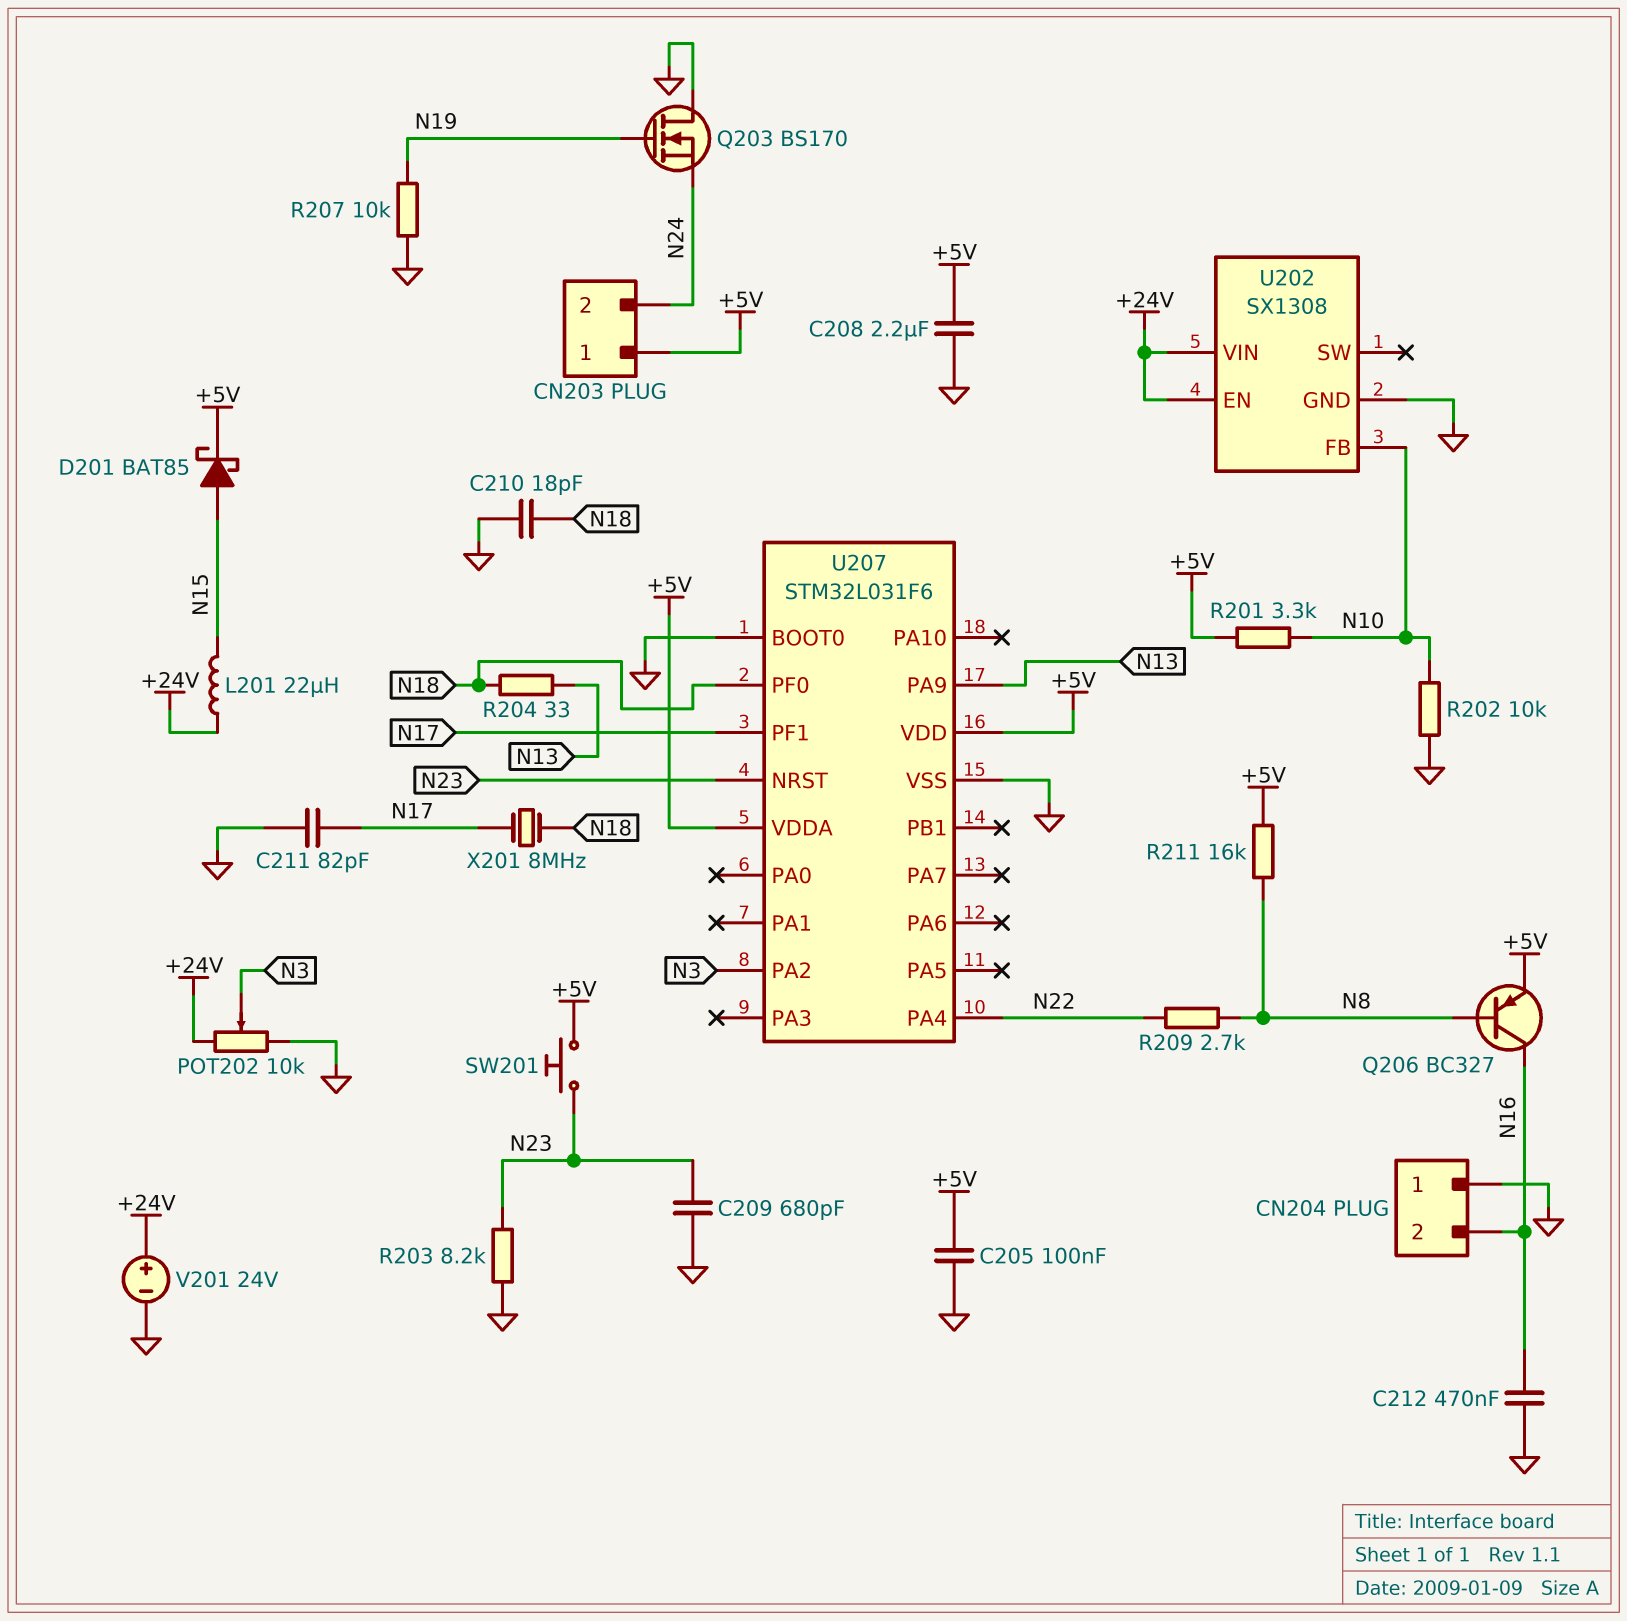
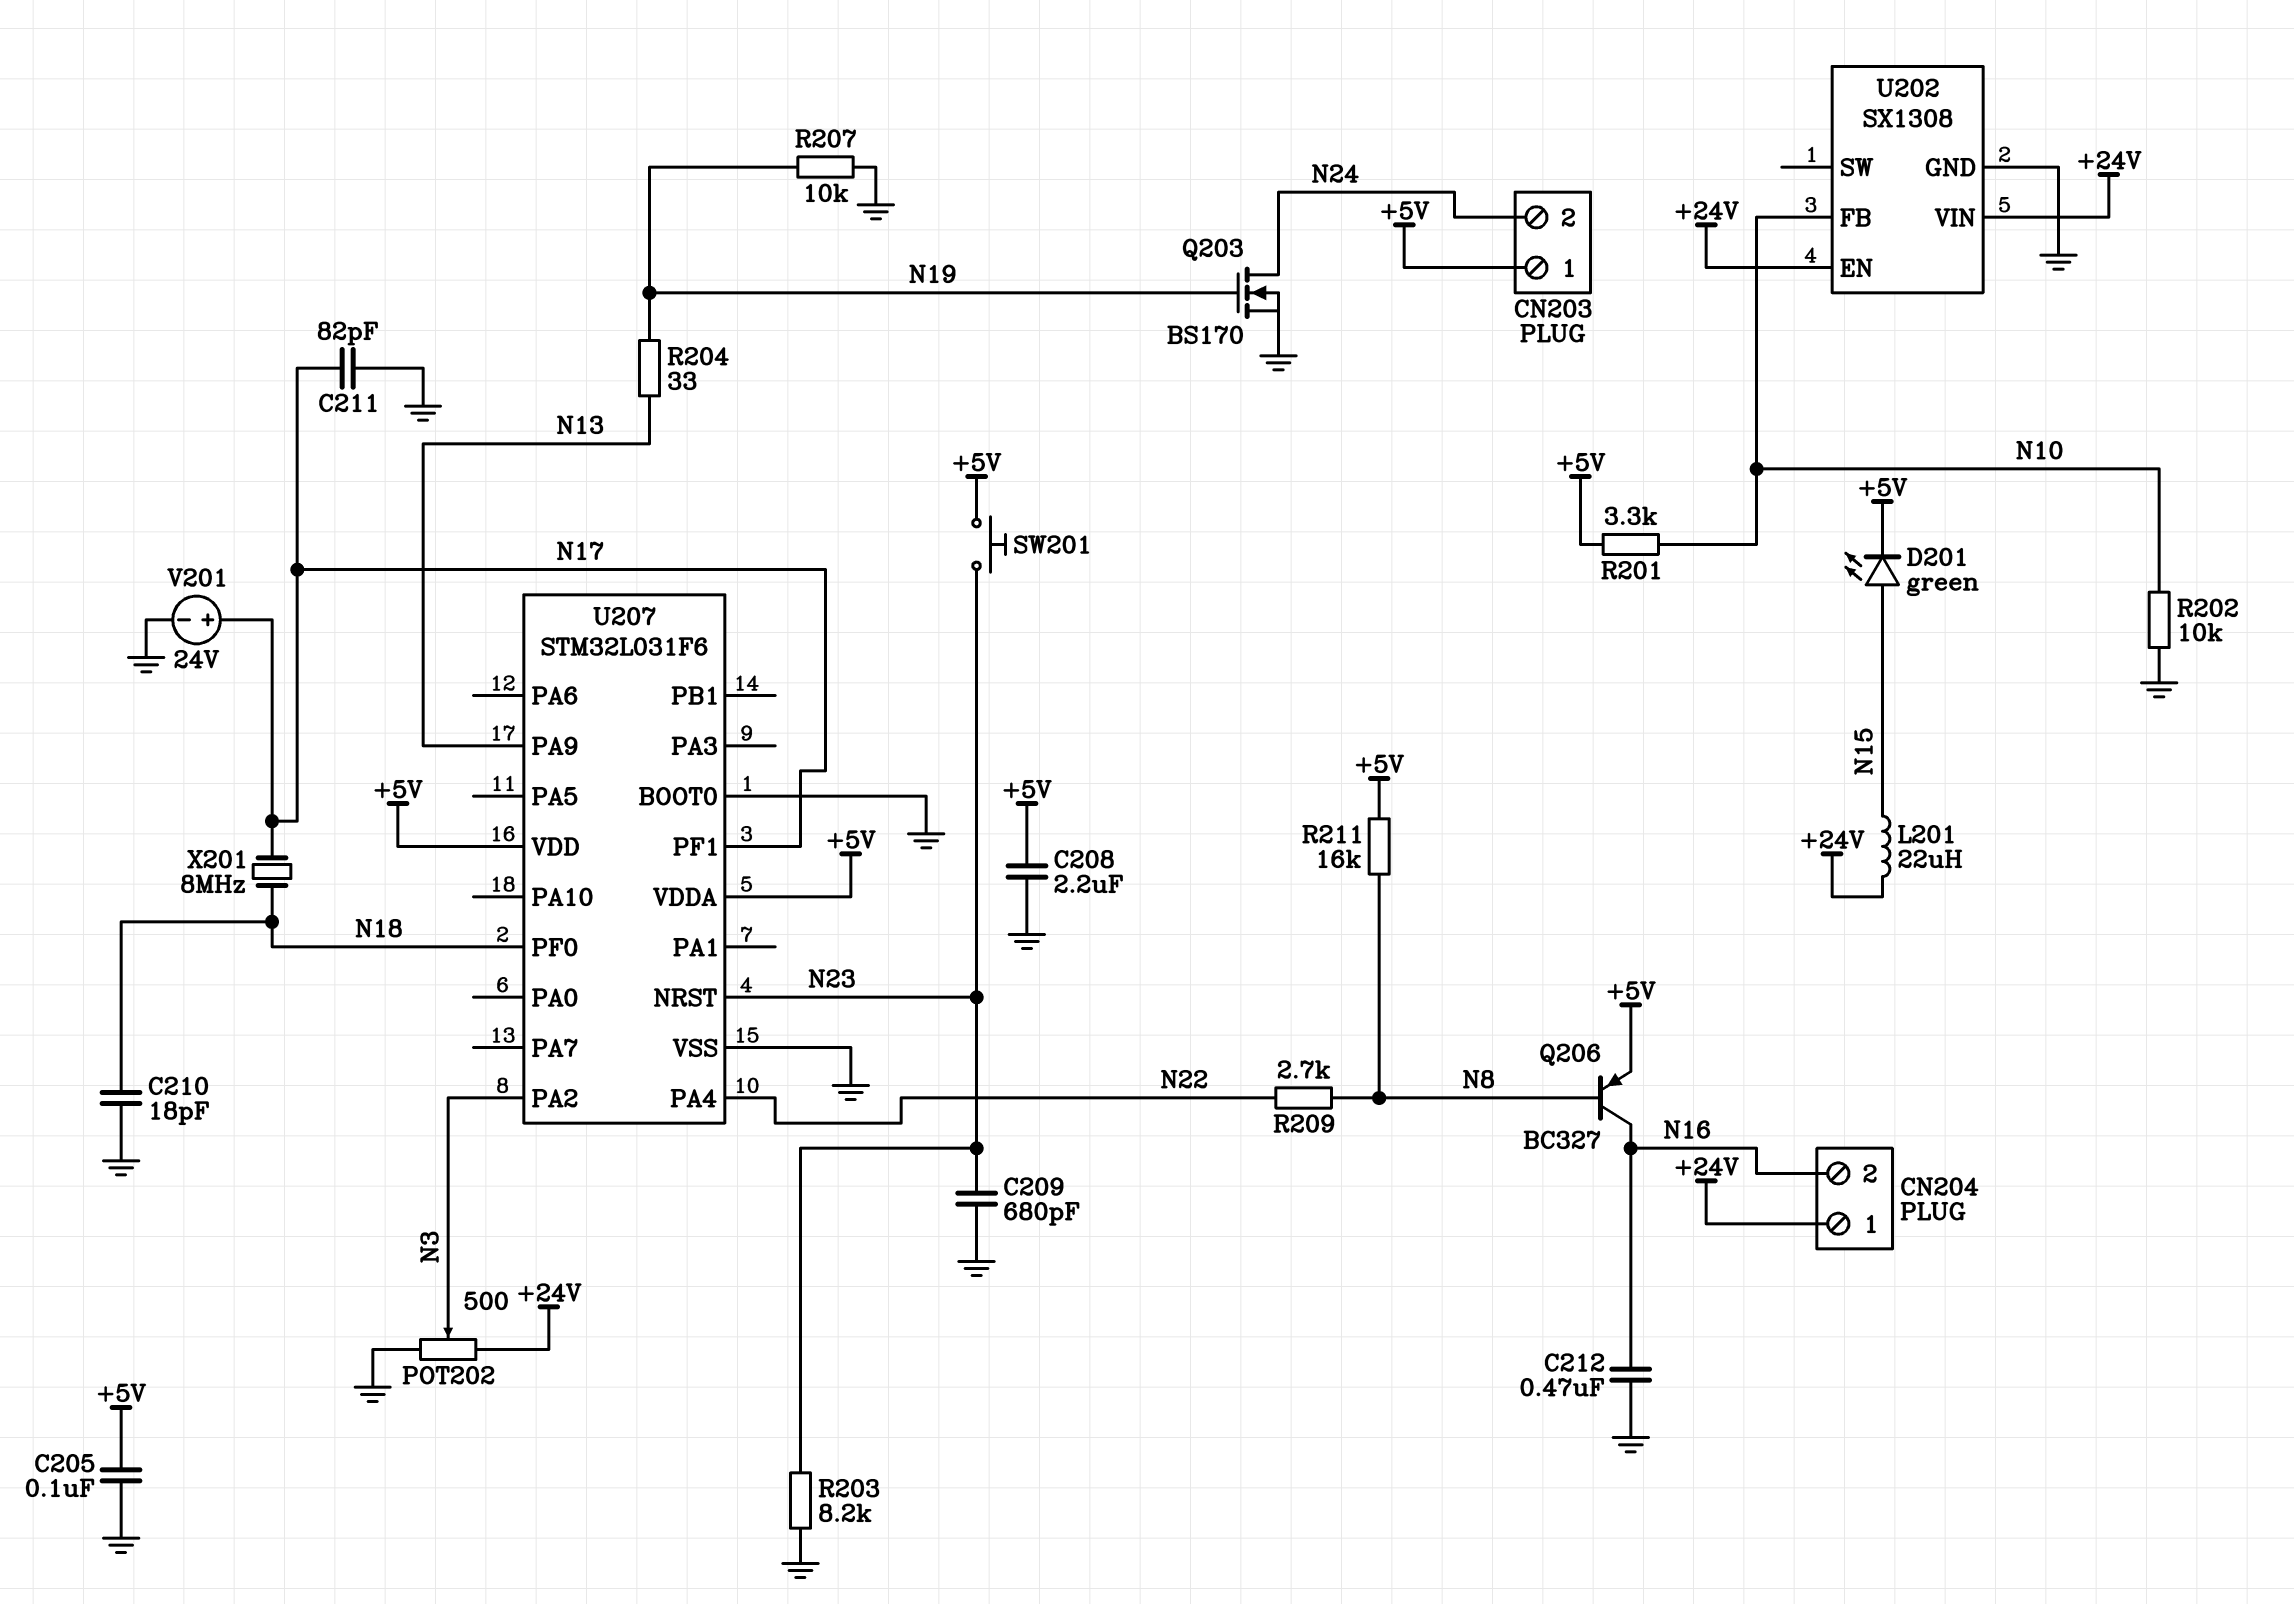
CN204 pin 1: GND -> +24V
D201: schottky BAT85 (A N15, K +5V) -> LED green (A N15, K +5V)
POT202: 10k (+24V, GND, wiper N3) -> 500 (+24V, GND, wiper N3)
Q203: NMOS BS170 (G N19, D GND, S N24) -> NMOS BS170 (G N19, D N24, S GND)
R204: 33 (N13, N18) -> 33 (N13, N19)
V201: 24V (plus +24V, minus GND) -> 24V (plus N17, minus GND)

